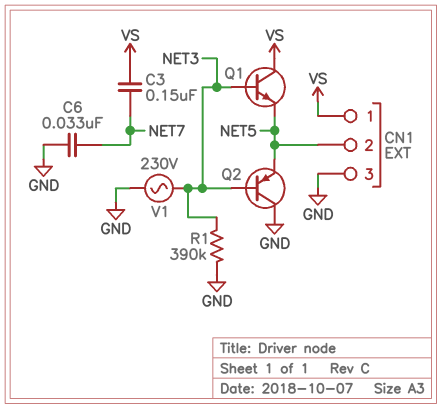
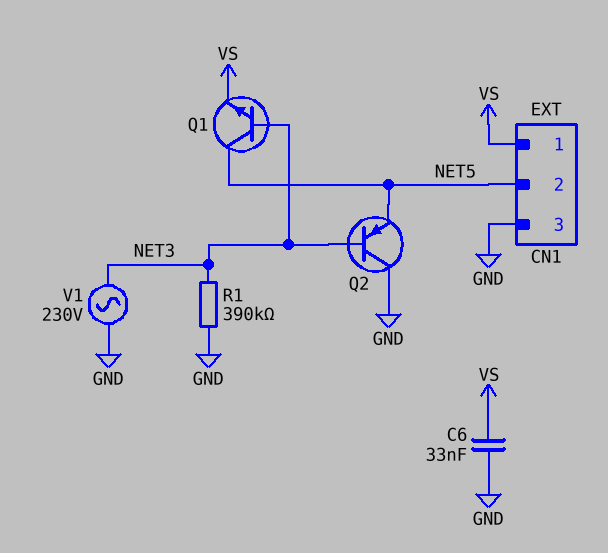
C3: 150nF (NET7, VS) -> none
C6: 33nF (GND, NET7) -> 33nF (GND, VS)
Q1: NPN (B NET3, C VS, E NET5) -> NPN (B NET3, C NET5, E VS)

